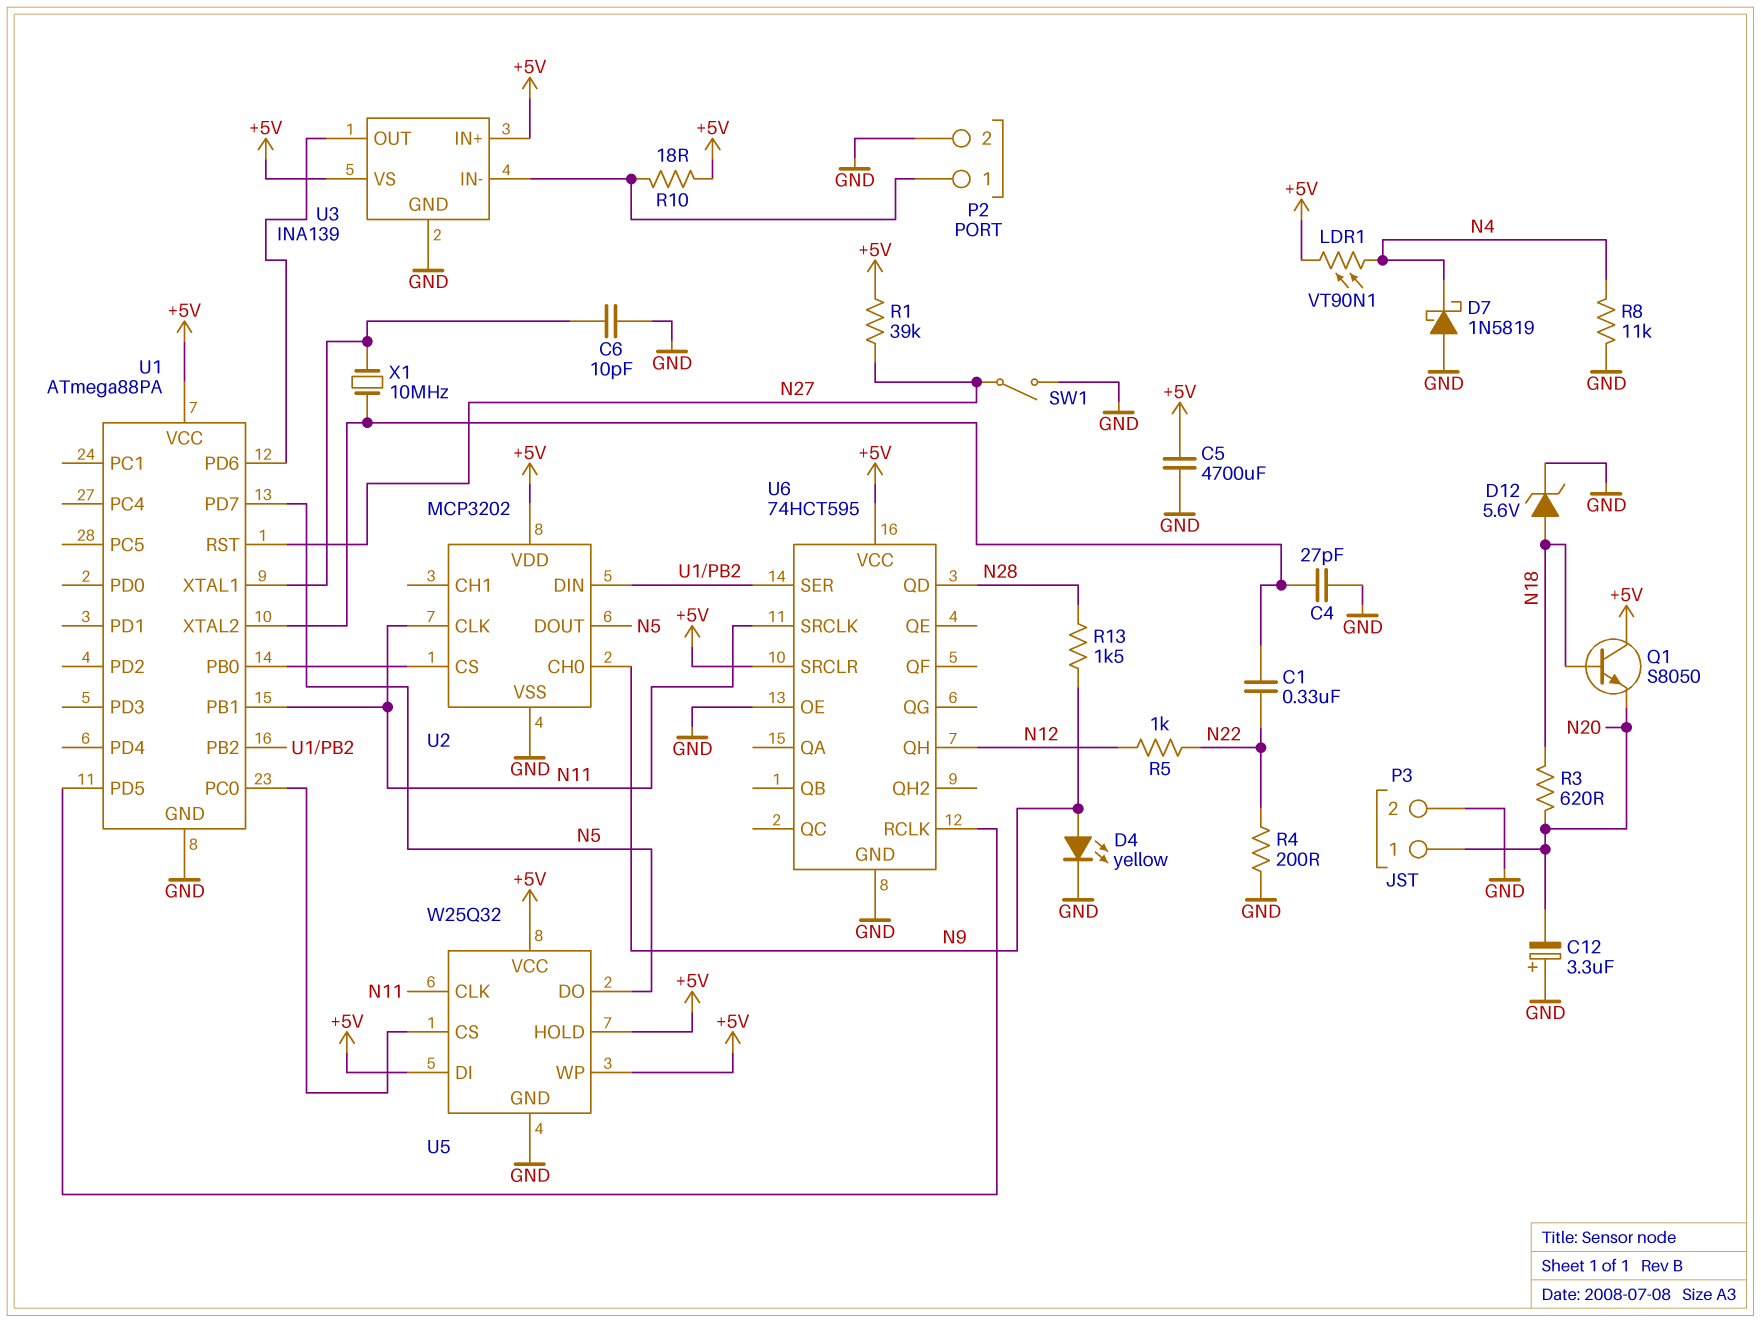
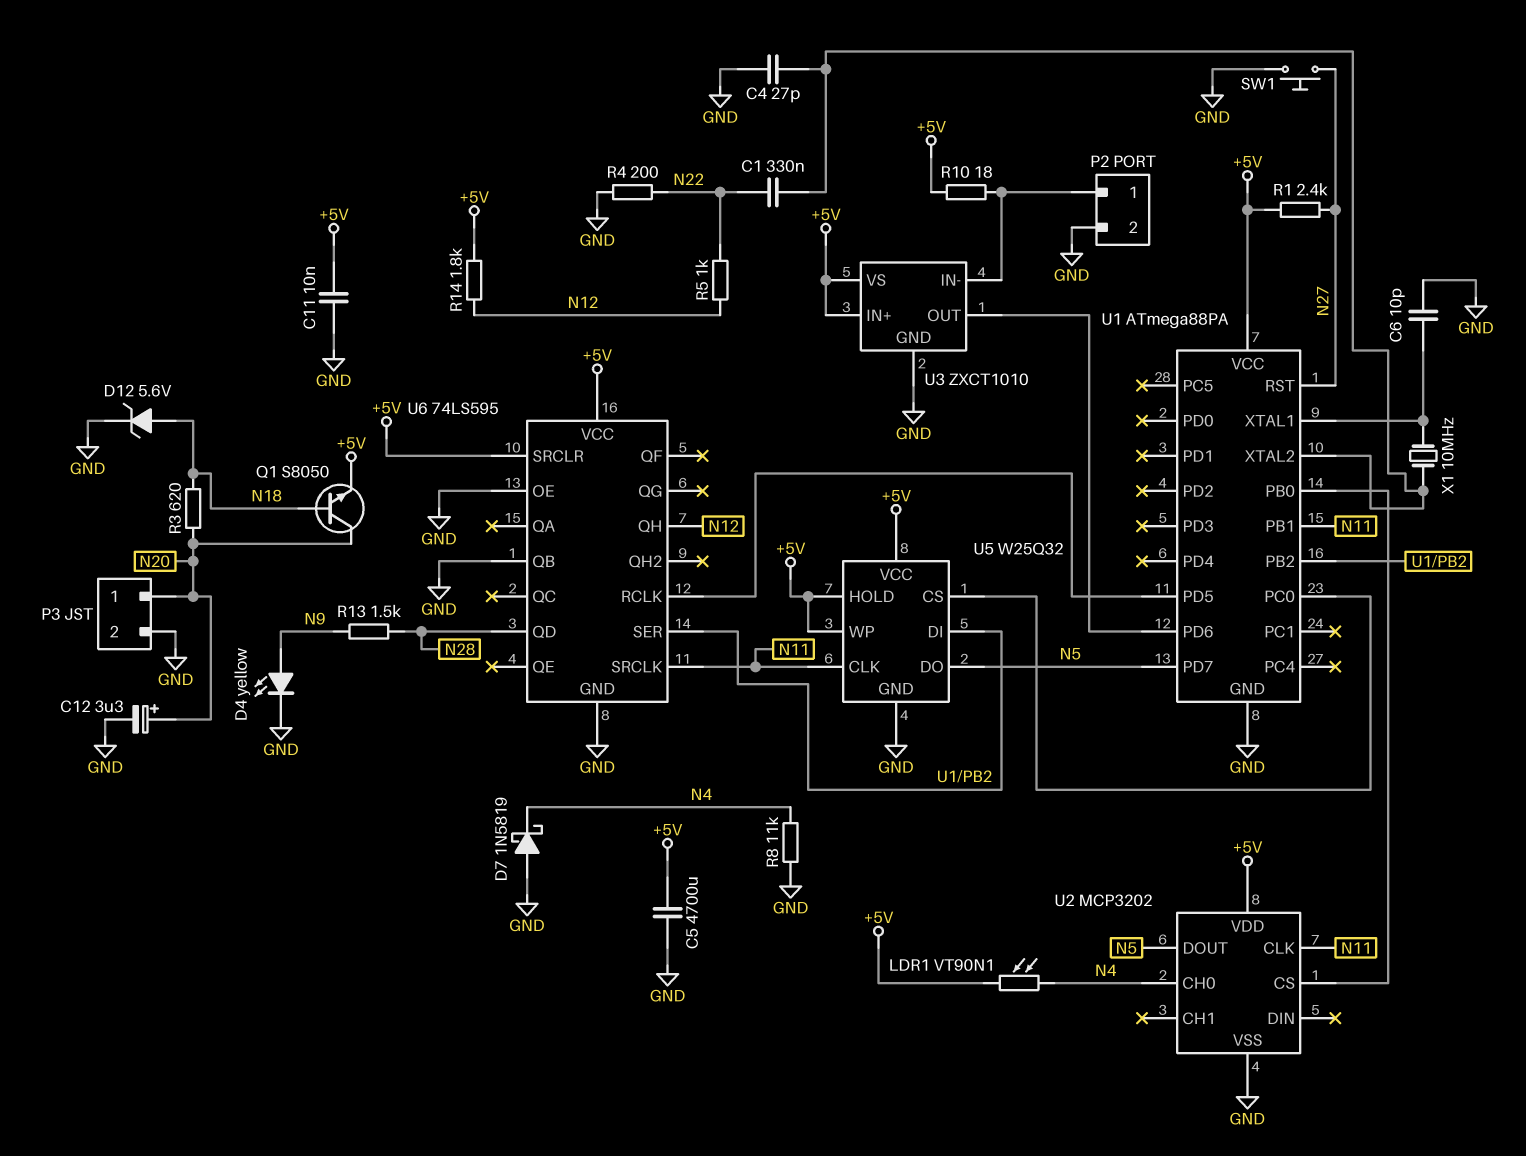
C11: none -> 10nF (+5V, GND)
C12: 3.3uF (plus GND, minus N20) -> 3.3uF (plus N20, minus GND)
Q1: NPN S8050 (B N18, C +5V, E N20) -> NPN S8050 (B N18, C N20, E +5V)
R1: 39k (+5V, N27) -> 2.4k (+5V, N27)
R14: none -> 1.8k (+5V, N12)
SW1: switch (GND, N27) -> button (GND, N27)
U2 pin CH0: N9 -> N4
U2 pin DIN: U1/PB2 -> none
U3: INA139 -> ZXCT1010
U5 pin DI: +5V -> U1/PB2
U6: 74HCT595 -> 74LS595
U6 pin QB: none -> GND

